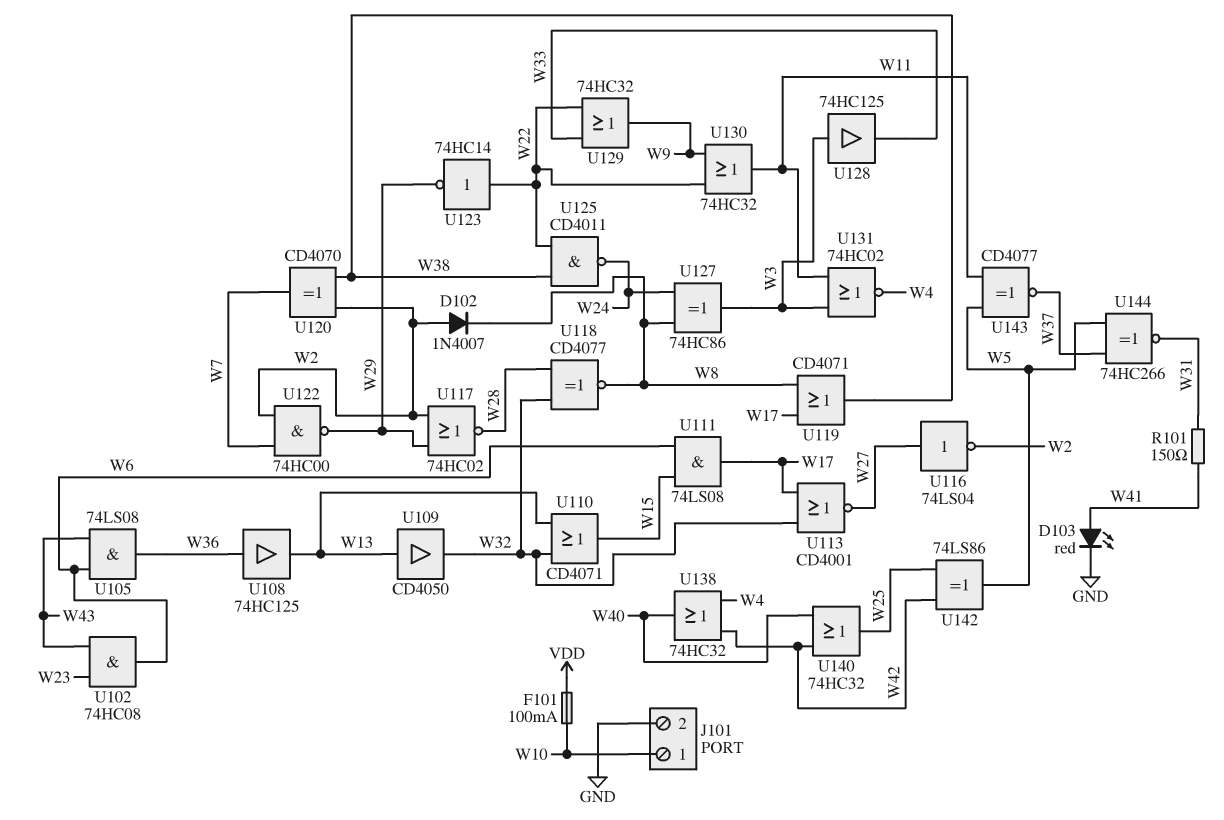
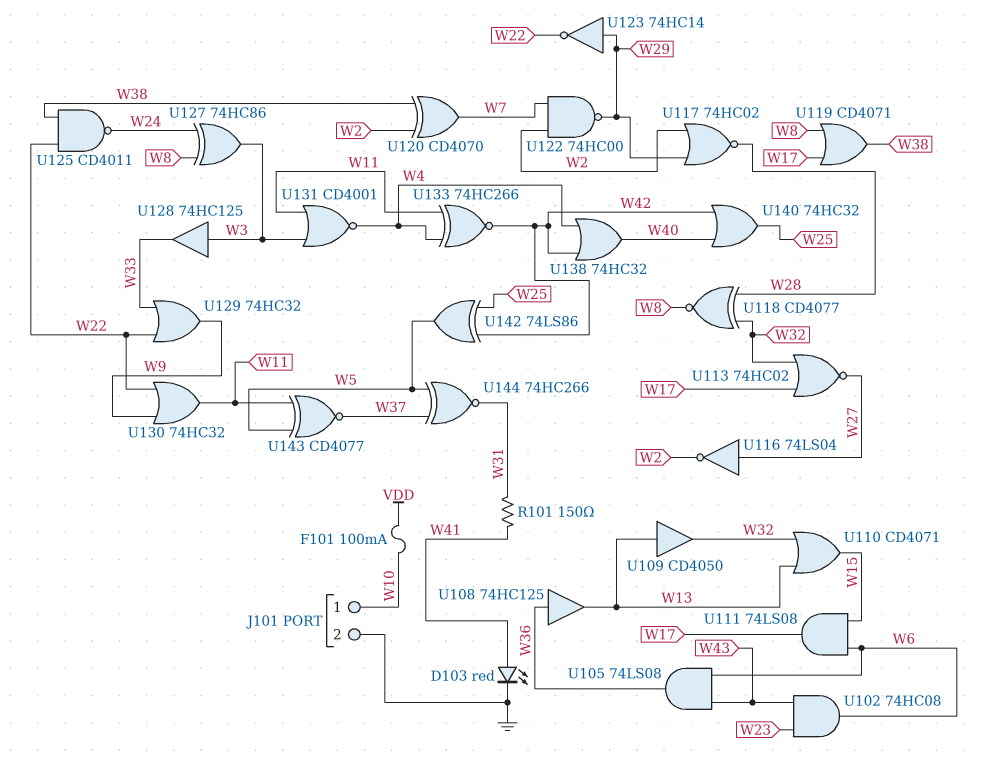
D102: diode 1N4007 (A W2, K W8) -> none
U113: NOR CD4001 (in W17, in W32, out W27) -> NOR 74HC02 (in W17, in W32, out W27)
U123: NOT 74HC14 (in W22, out W29) -> NOT 74HC14 (in W29, out W22)
U131: NOR 74HC02 (in W3, in W11, out W4) -> NOR CD4001 (in W3, in W11, out W4)
U133: none -> XNOR 74HC266 (in W4, in W11, out W42)

